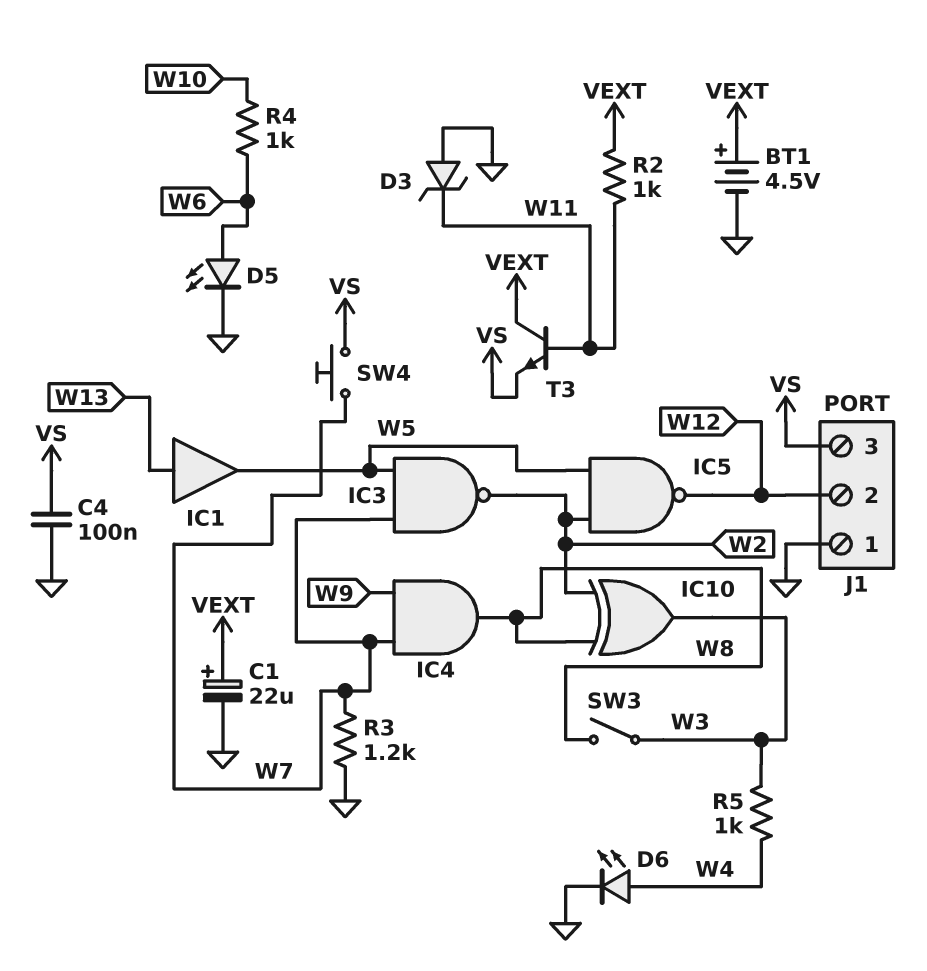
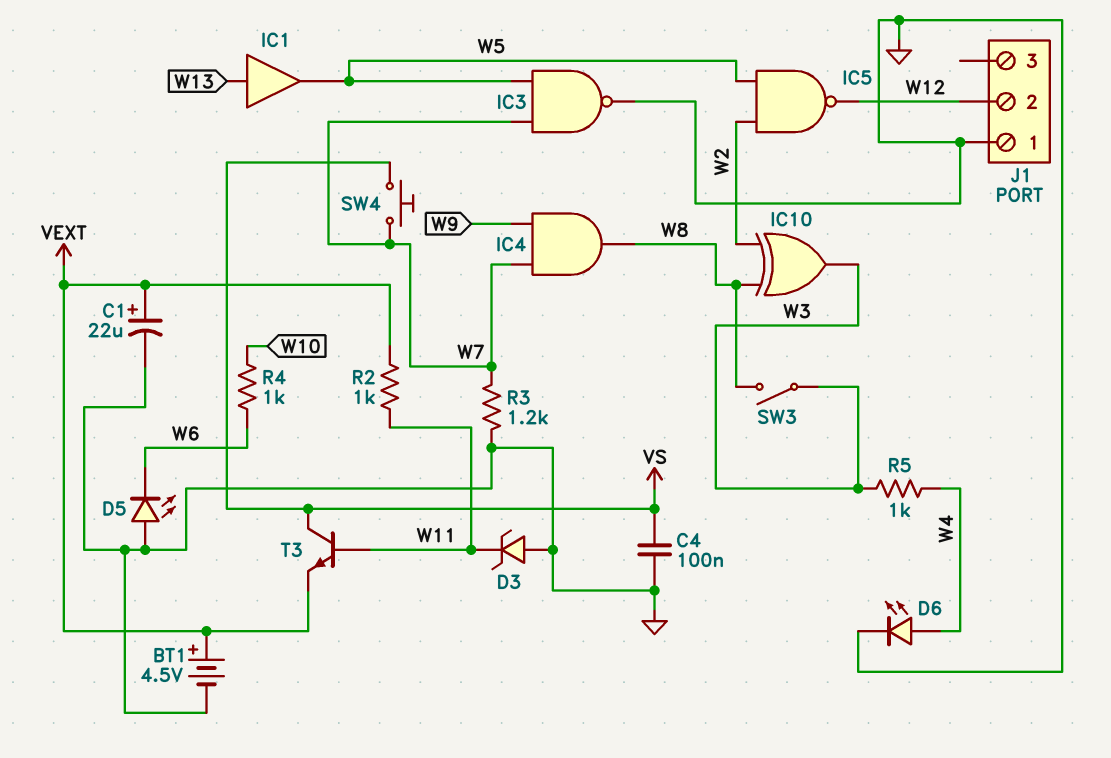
D5: LED (A W6, K GND) -> LED (A GND, K W6)
IC3: NAND (in W5, in W7, out W2) -> NAND (in W5, in W7, out GND)
J1 pin 3: VS -> none
T3: NPN (B W11, C VEXT, E VS) -> NPN (B W11, C VS, E VEXT)

